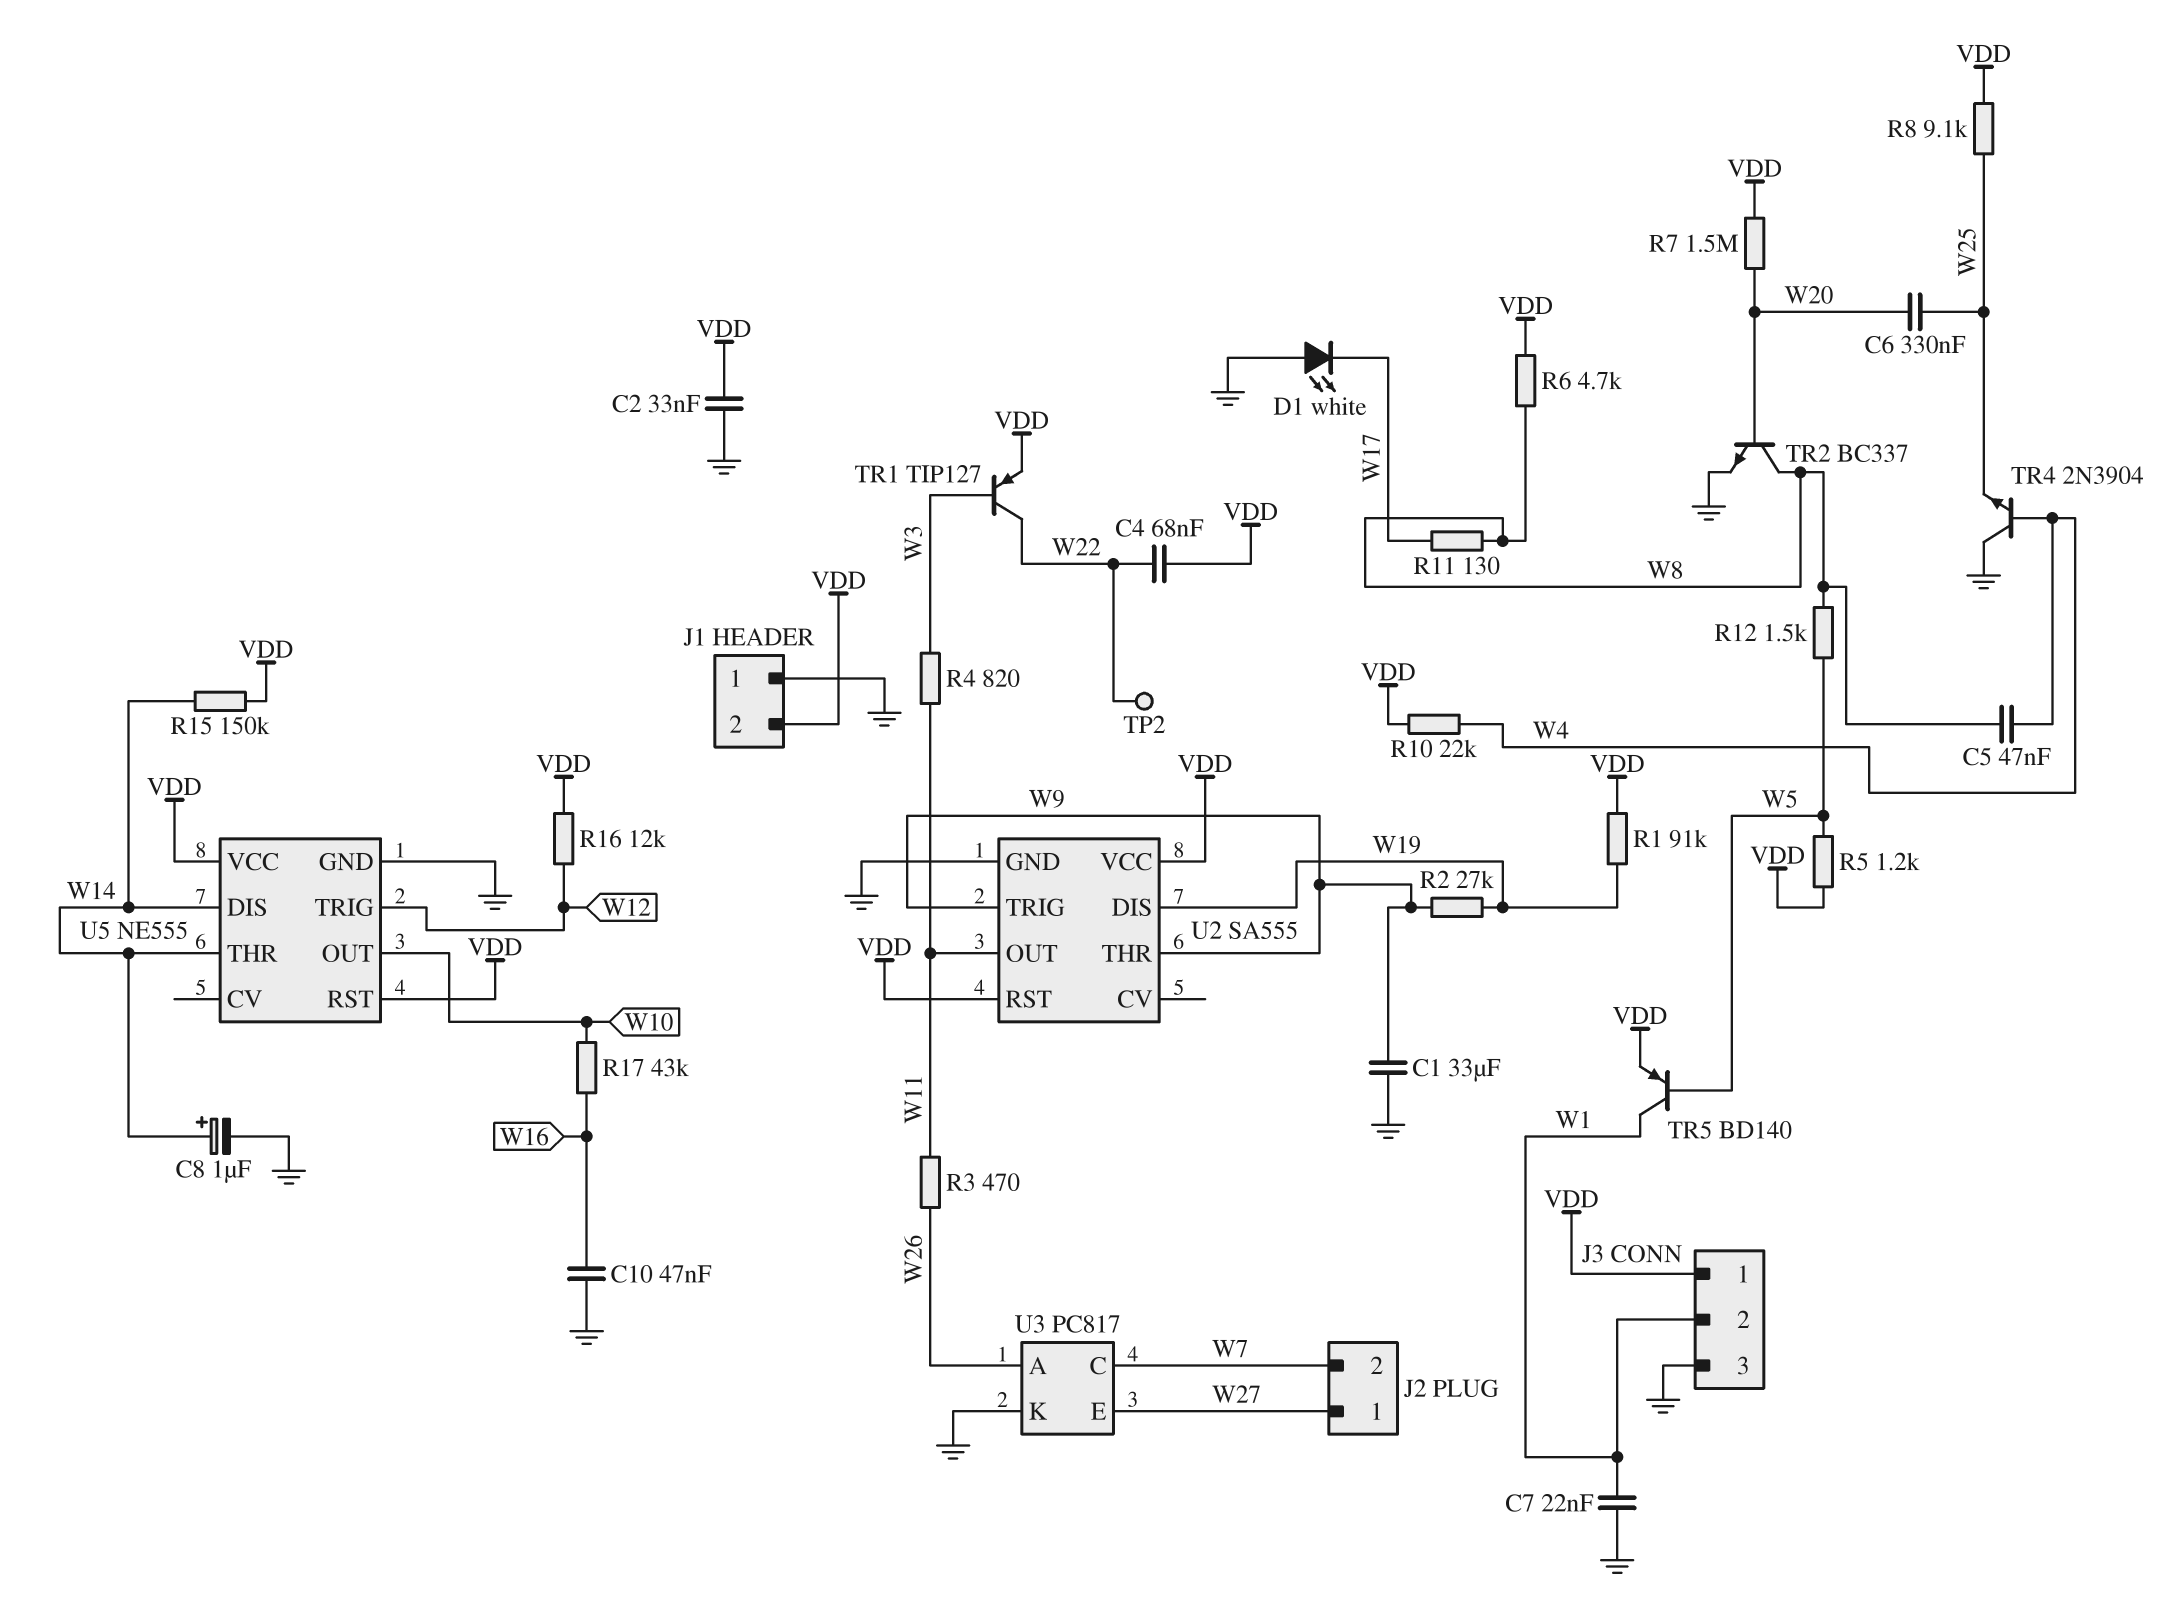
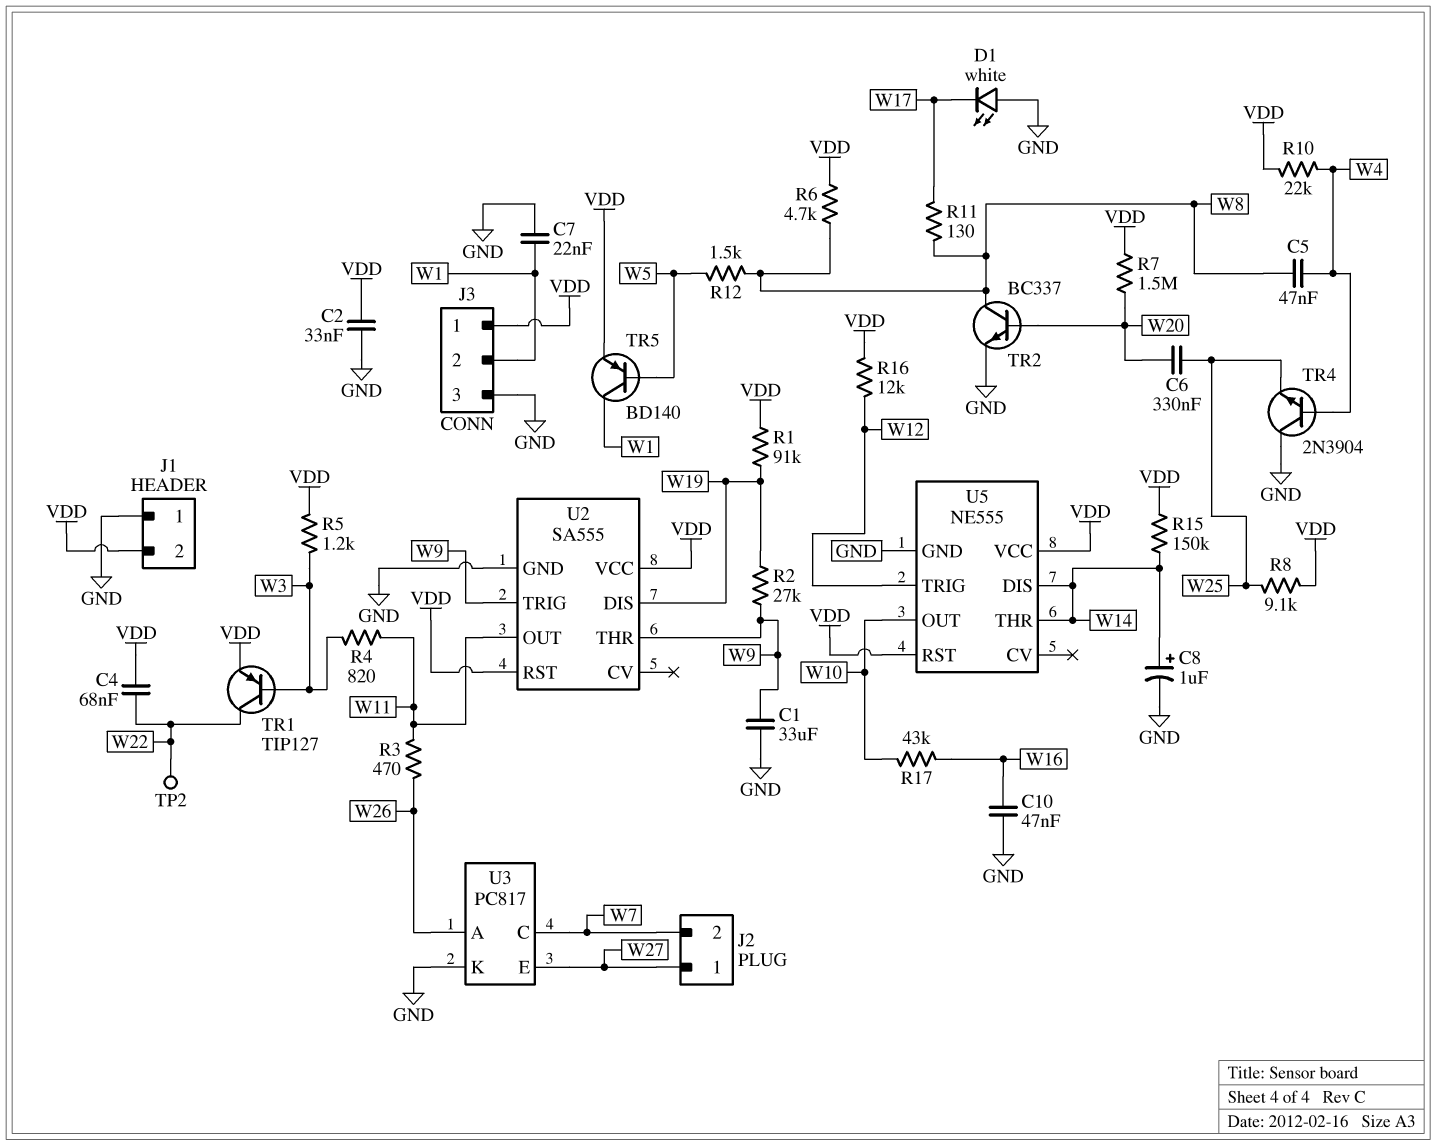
R5: 1.2k (VDD, W5) -> 1.2k (VDD, W3)

